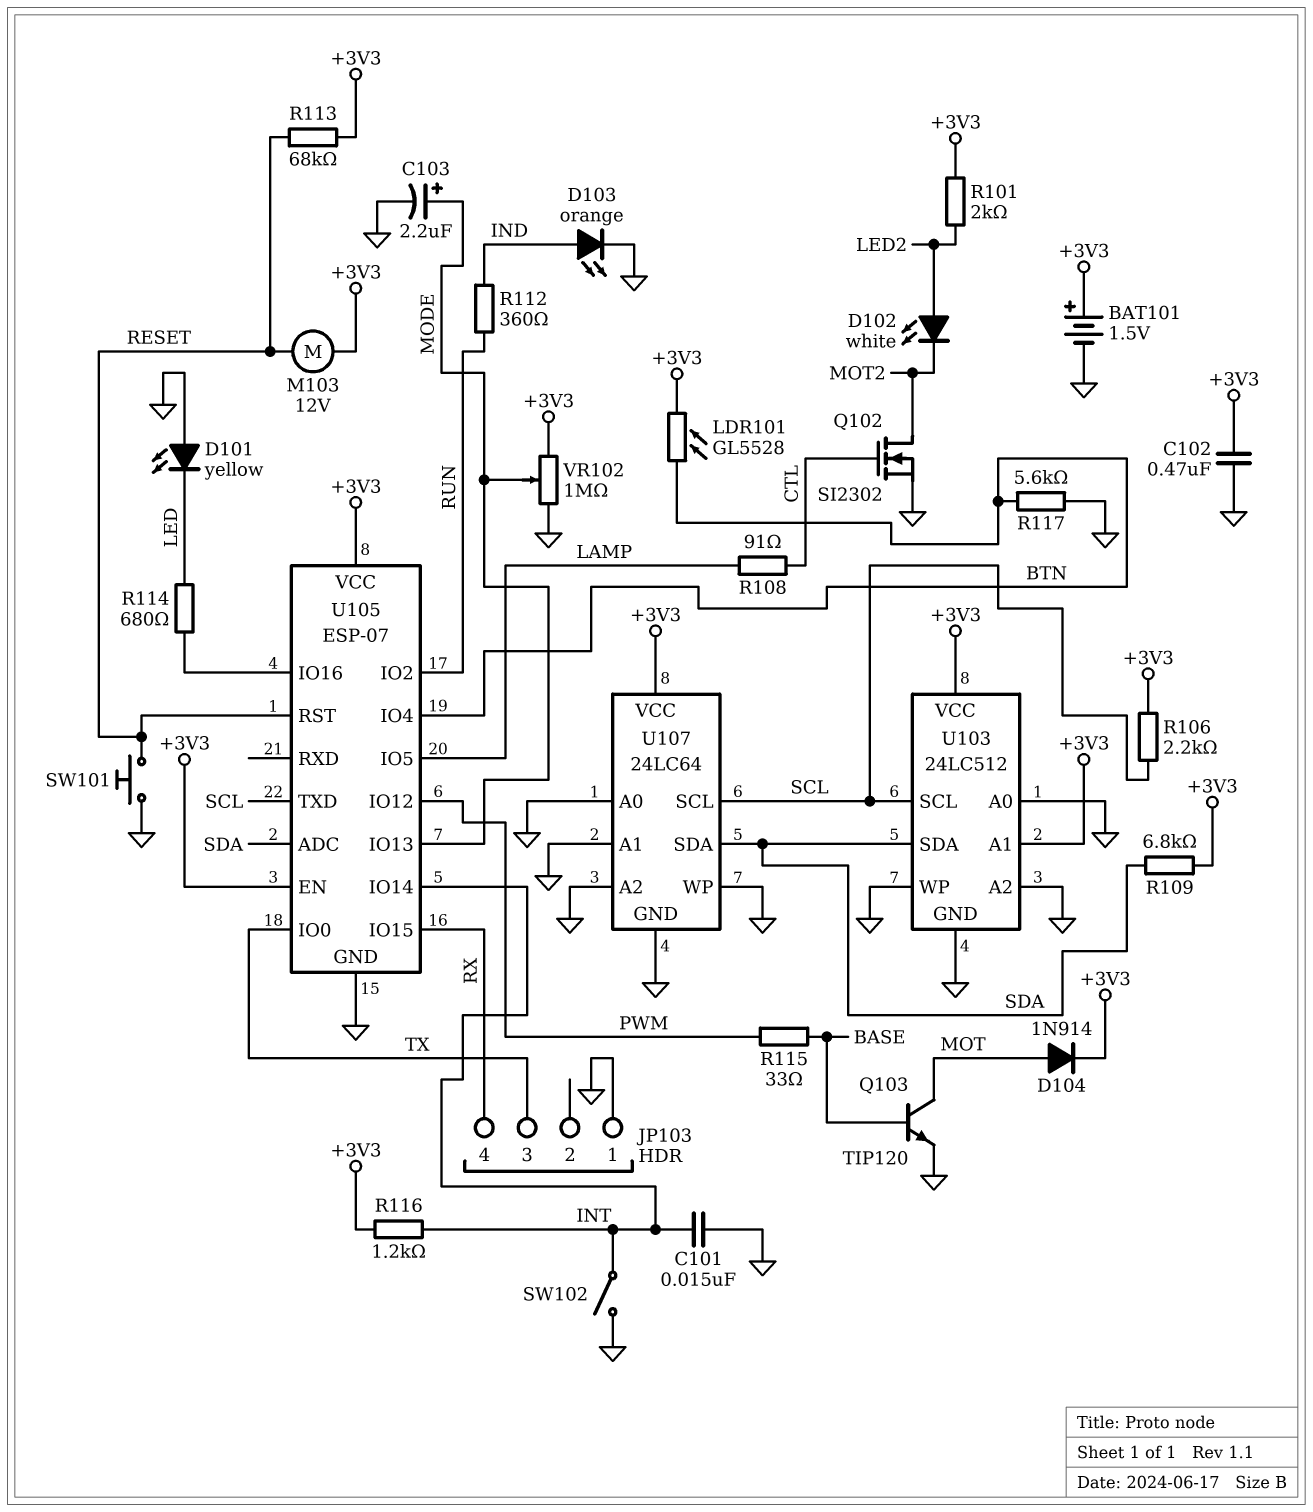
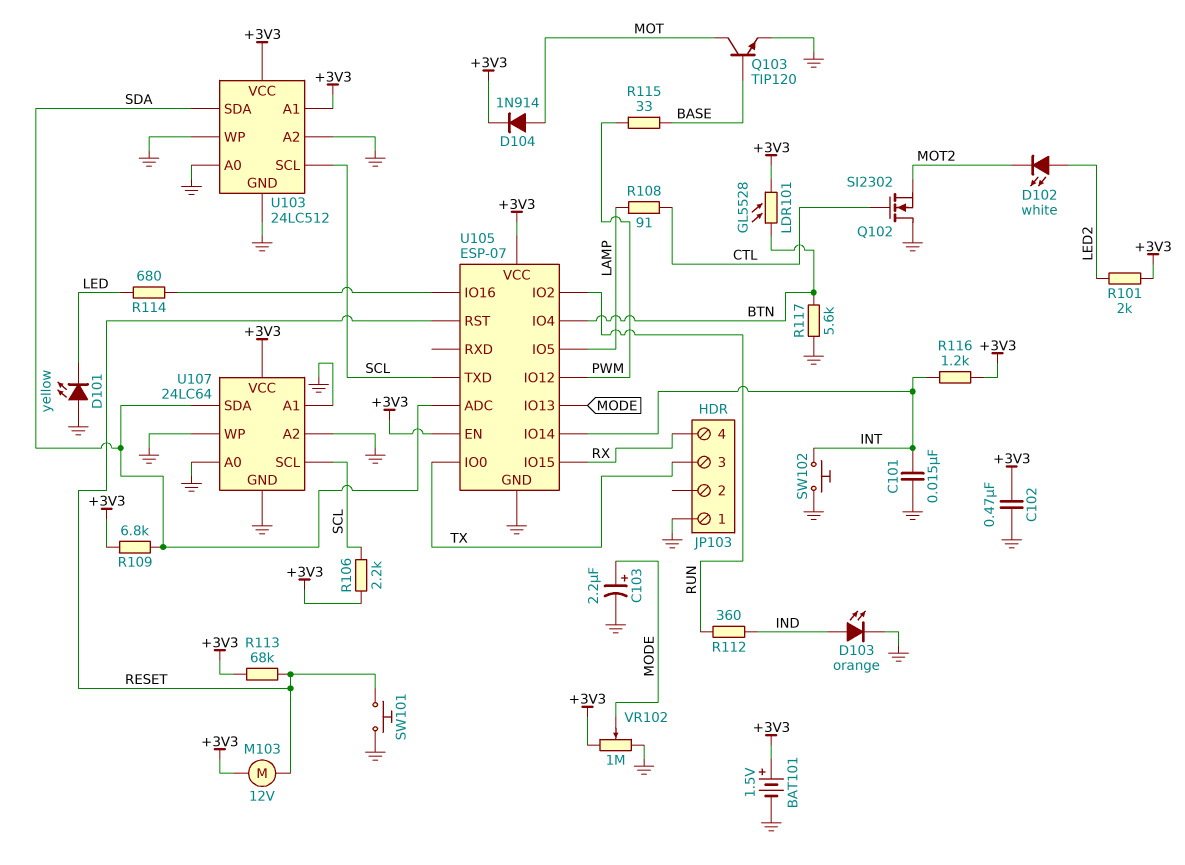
Q102: NMOS SI2302 (G CTL, D MOT2, S GND) -> NMOS SI2302 (G CTL, D GND, S MOT2)
SW102: switch (GND, INT) -> button (GND, INT)

